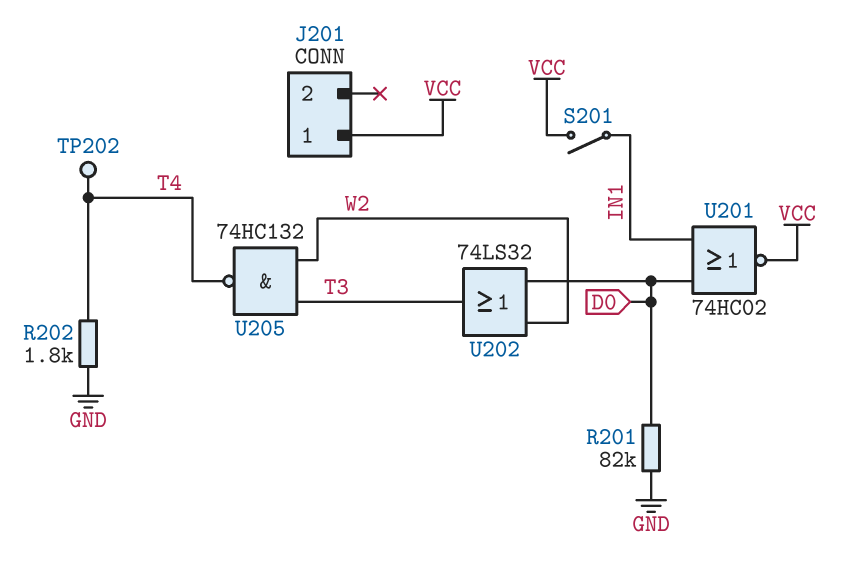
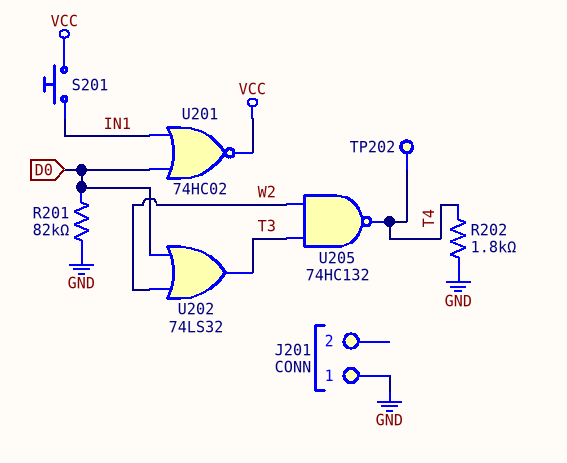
J201 pin 1: VCC -> GND
S201: switch (IN1, VCC) -> button (IN1, VCC)

